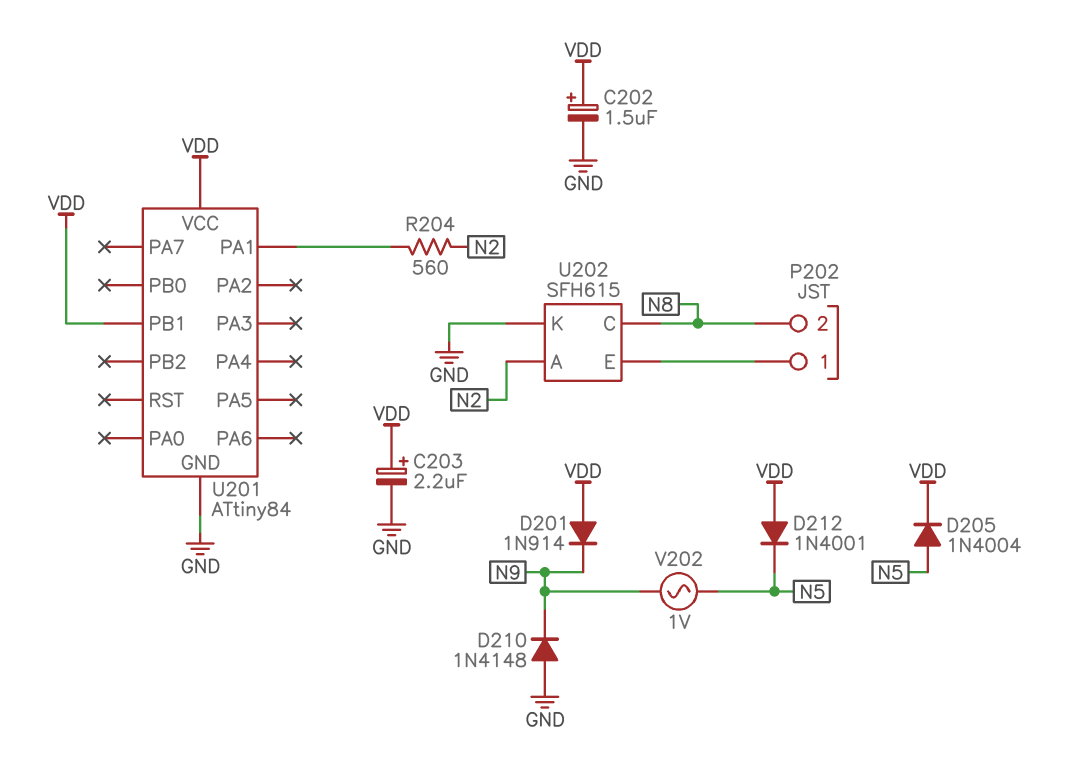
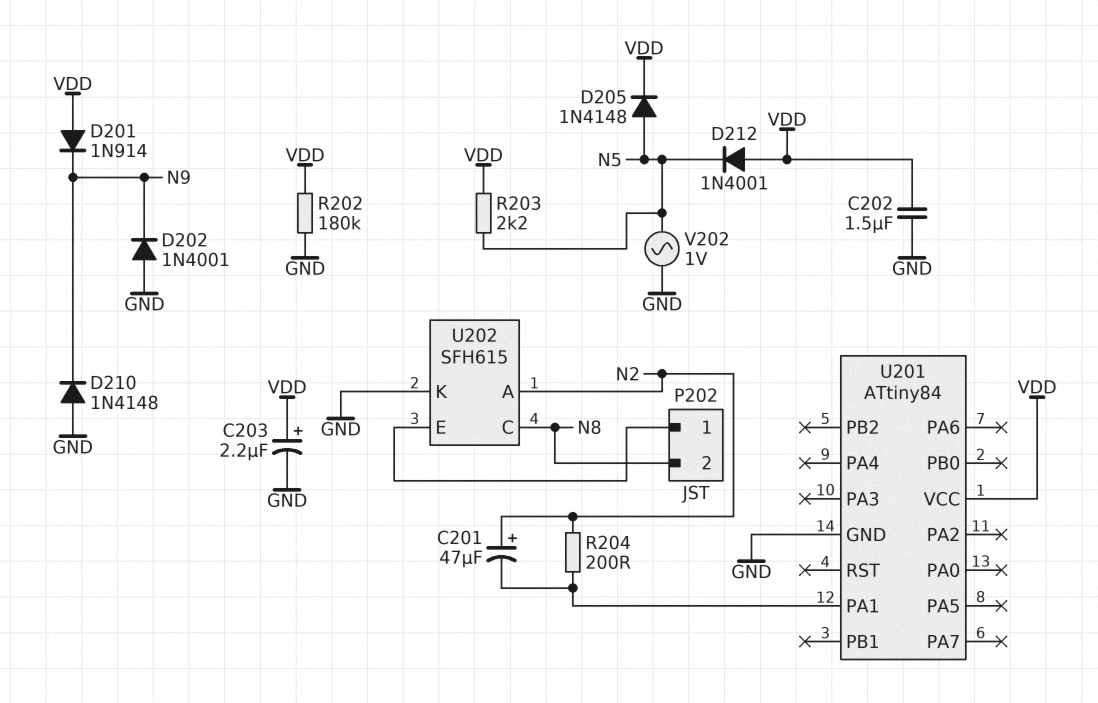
C201: none -> 47uF (plus N2, minus U201/PA1)
C202: 1.5uF (plus VDD, minus GND) -> 1.5uF (GND, VDD)
D202: none -> diode 1N4001 (A GND, K N9)
D205: diode 1N4004 (A N5, K VDD) -> diode 1N4148 (A N5, K VDD)
R202: none -> 180k (GND, VDD)
R203: none -> 2.2k (N5, VDD)
R204: 560 (N2, U201/PA1) -> 200 (N2, U201/PA1)
U201 pin PB1: VDD -> none
V202: AC 1V (N5, N9) -> AC 1V (GND, N5)

